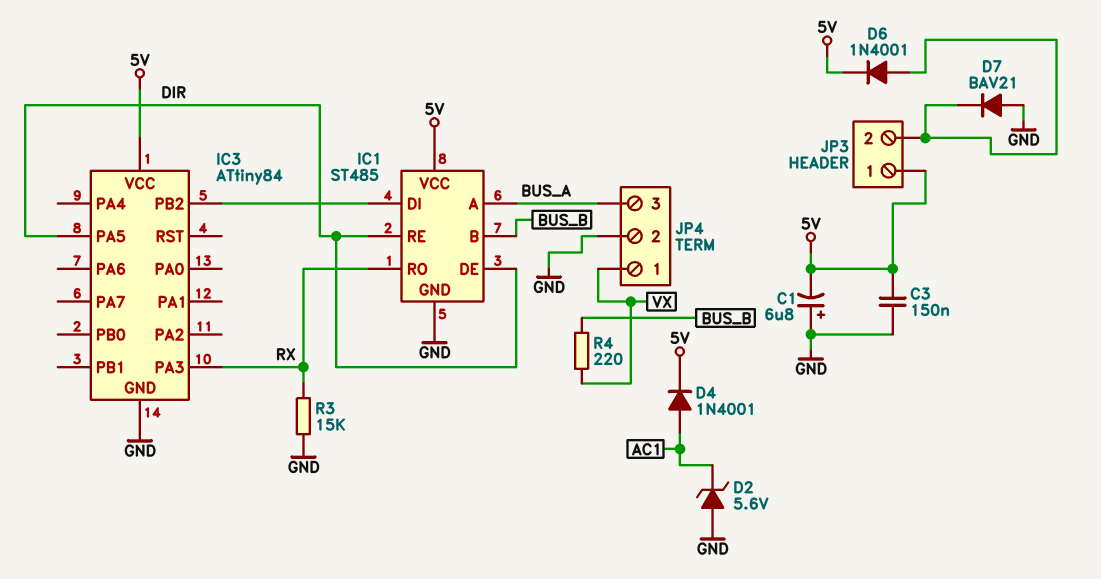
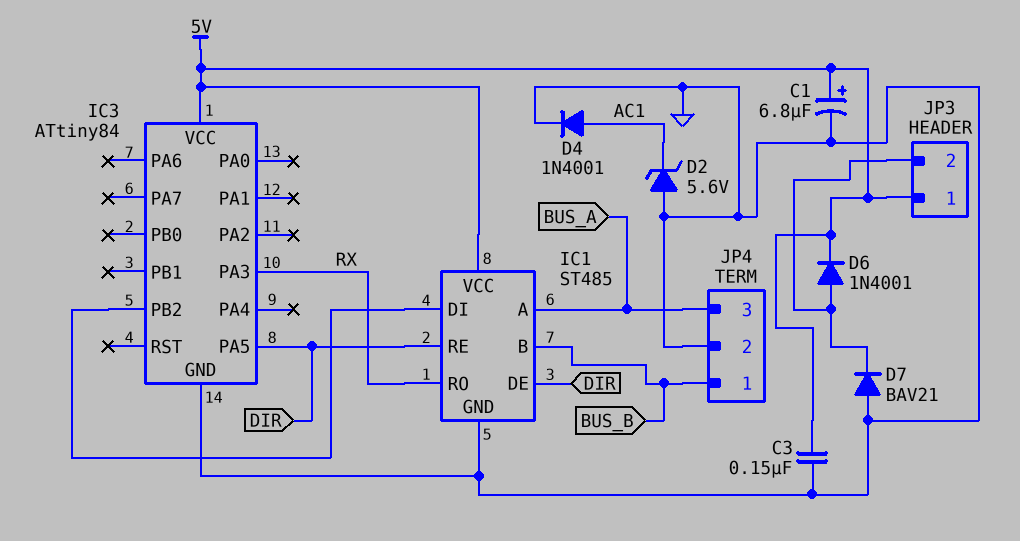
C1: 6.8uF (plus GND, minus 5V) -> 6.8uF (plus 5V, minus GND)
D4: diode 1N4001 (A AC1, K 5V) -> diode 1N4001 (A AC1, K GND)
JP4 pin 1: VX -> BUS_B
R3: 15k (GND, RX) -> none
R4: 220 (BUS_B, VX) -> none

